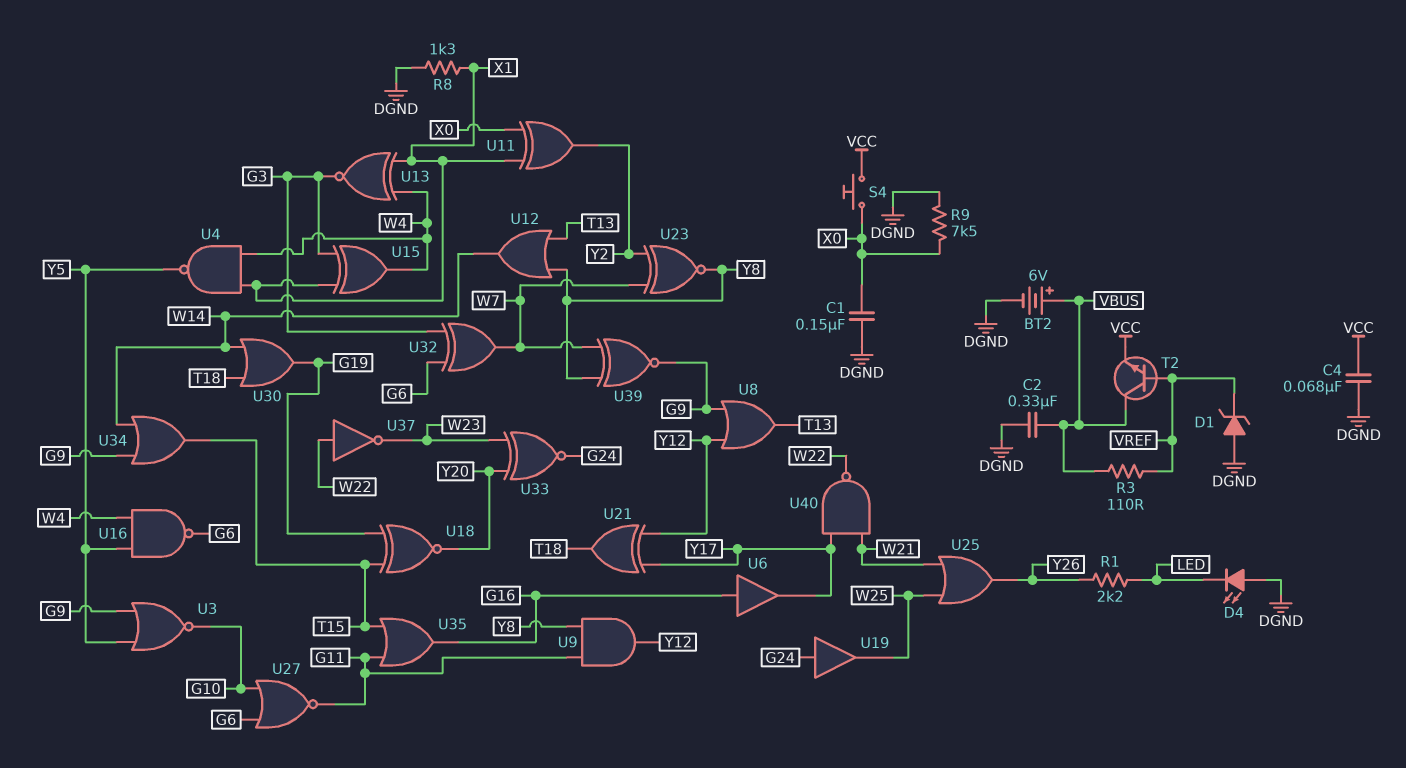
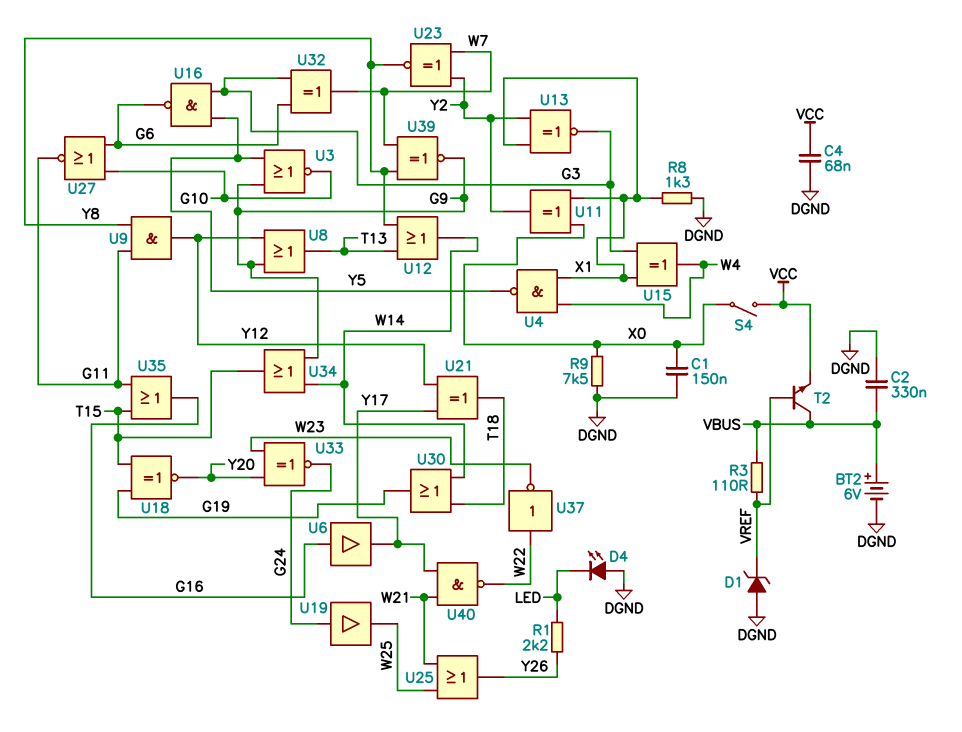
S4: button (VCC, X0) -> switch (VCC, X0)
U13: XNOR (in W4, in X1, out G3) -> XNOR (in X1, in Y2, out G3)
U16: NAND (in W4, in Y5, out G6) -> NAND (in G3, in Y5, out G6)

